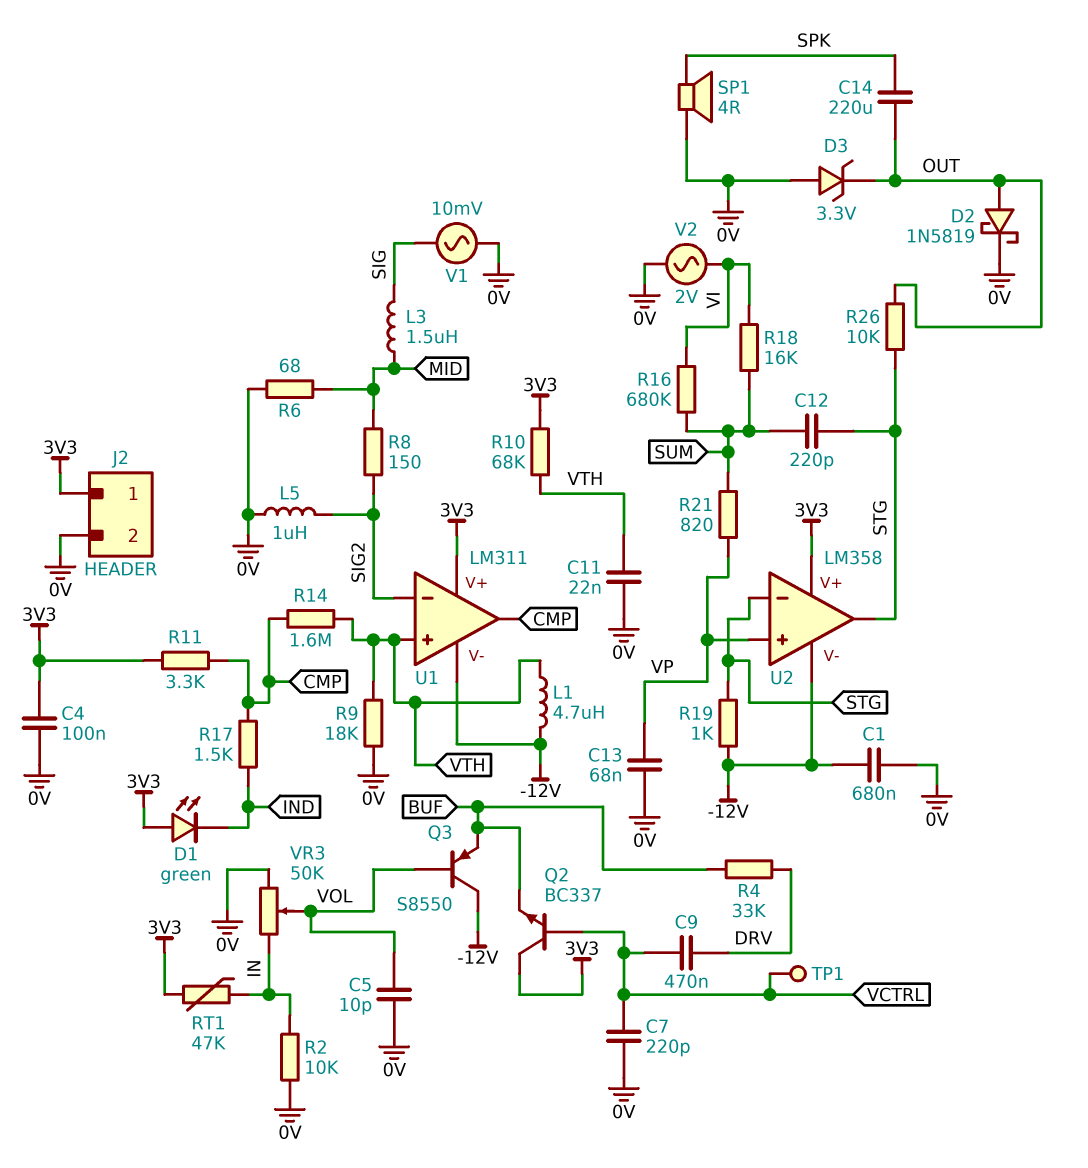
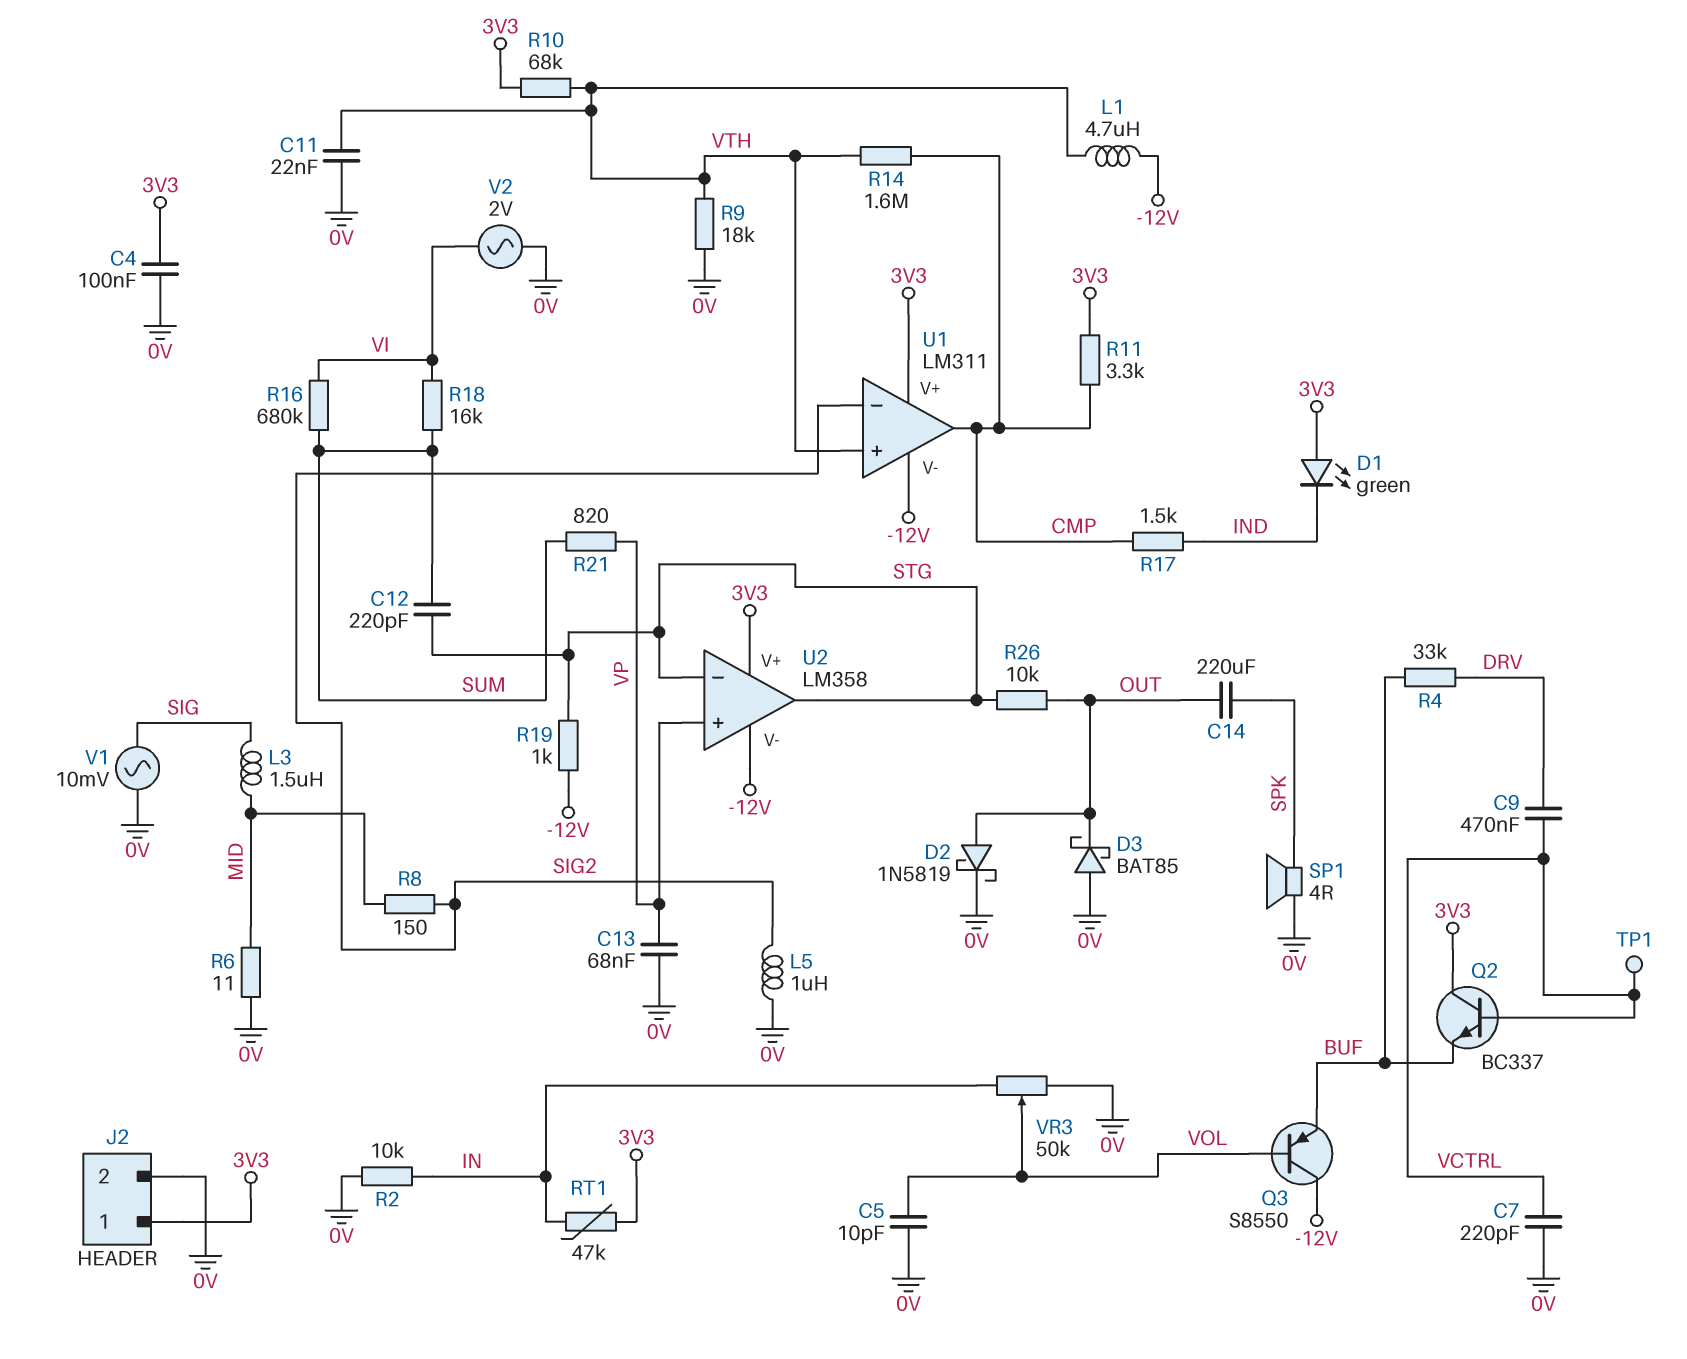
C1: 680nF (-12V, 0V) -> none
D3: zener 3.3V (A 0V, K OUT) -> schottky BAT85 (A 0V, K OUT)
R6: 68 (0V, MID) -> 11 (0V, MID)

